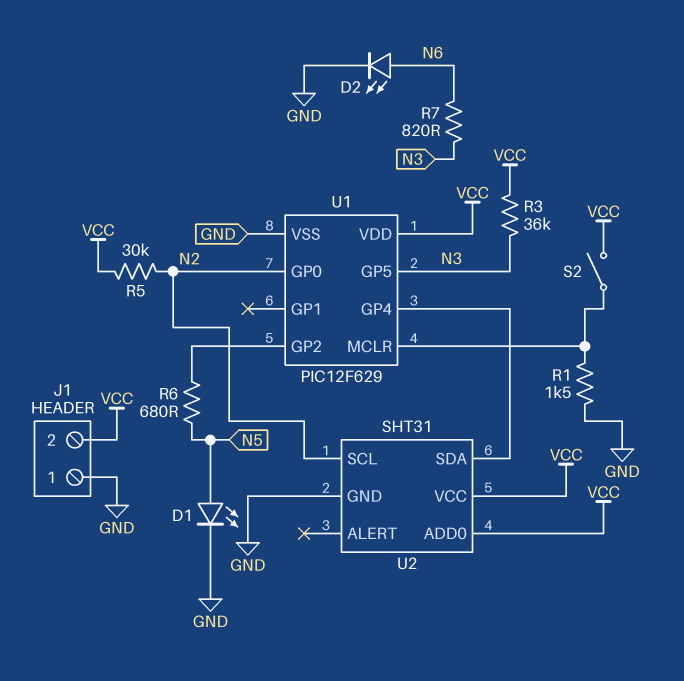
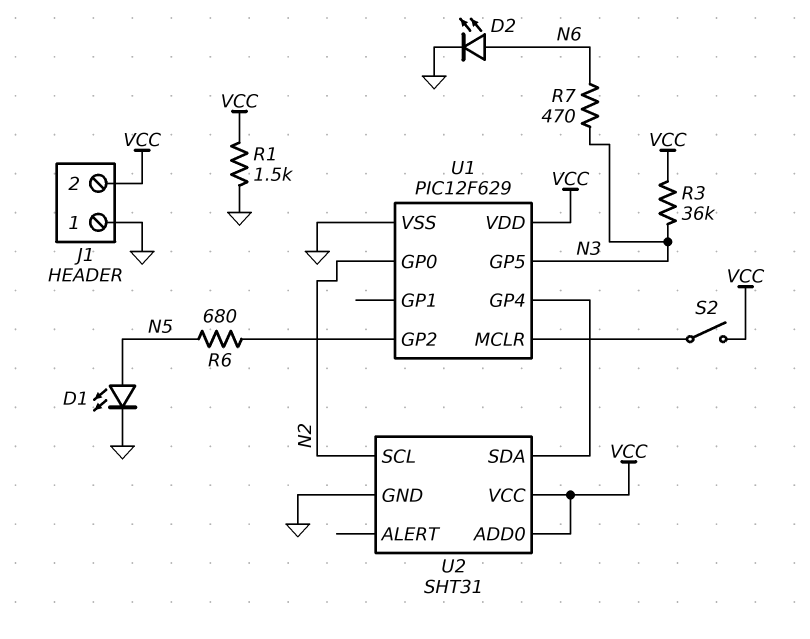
R1: 1.5k (GND, U1/MCLR) -> 1.5k (GND, VCC)
R5: 30k (N2, VCC) -> none
R7: 820 (N3, N6) -> 470 (N3, N6)

